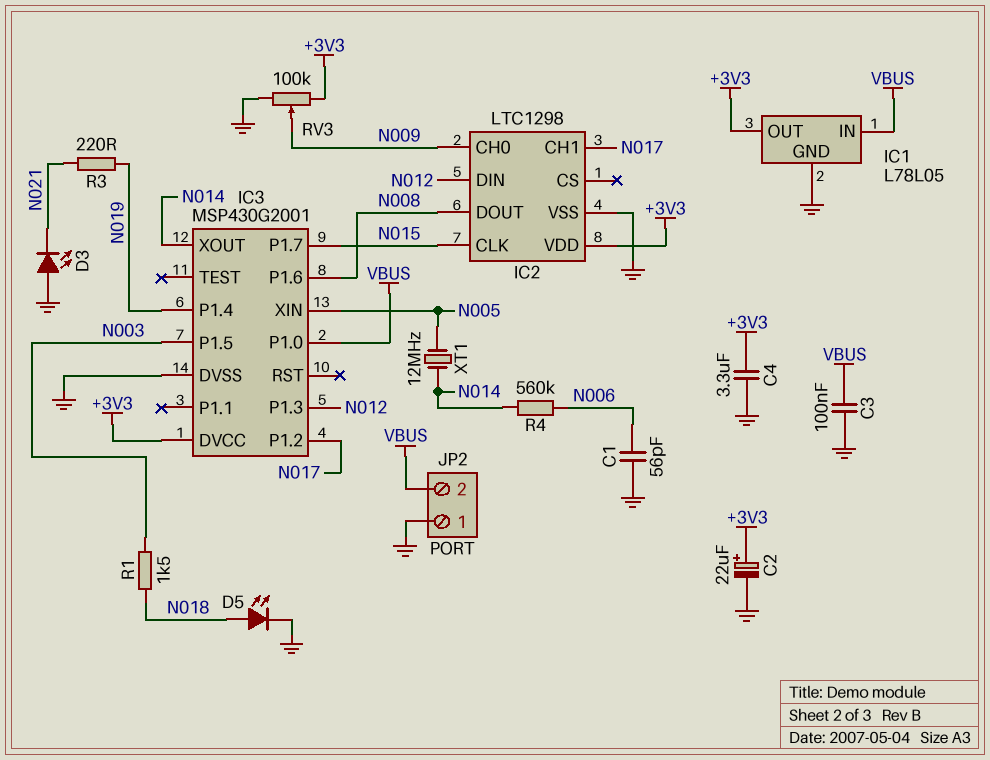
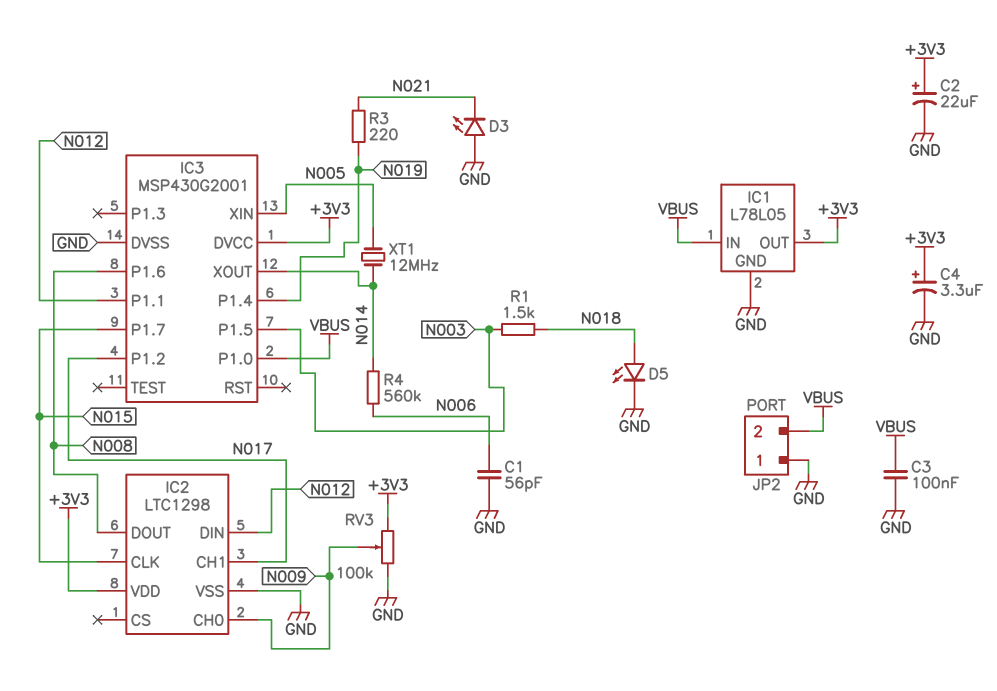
C4: 3.3uF (+3V3, GND) -> 3.3uF (plus +3V3, minus GND)
IC3 pin P1.1: none -> N012
IC3 pin P1.3: N012 -> none

